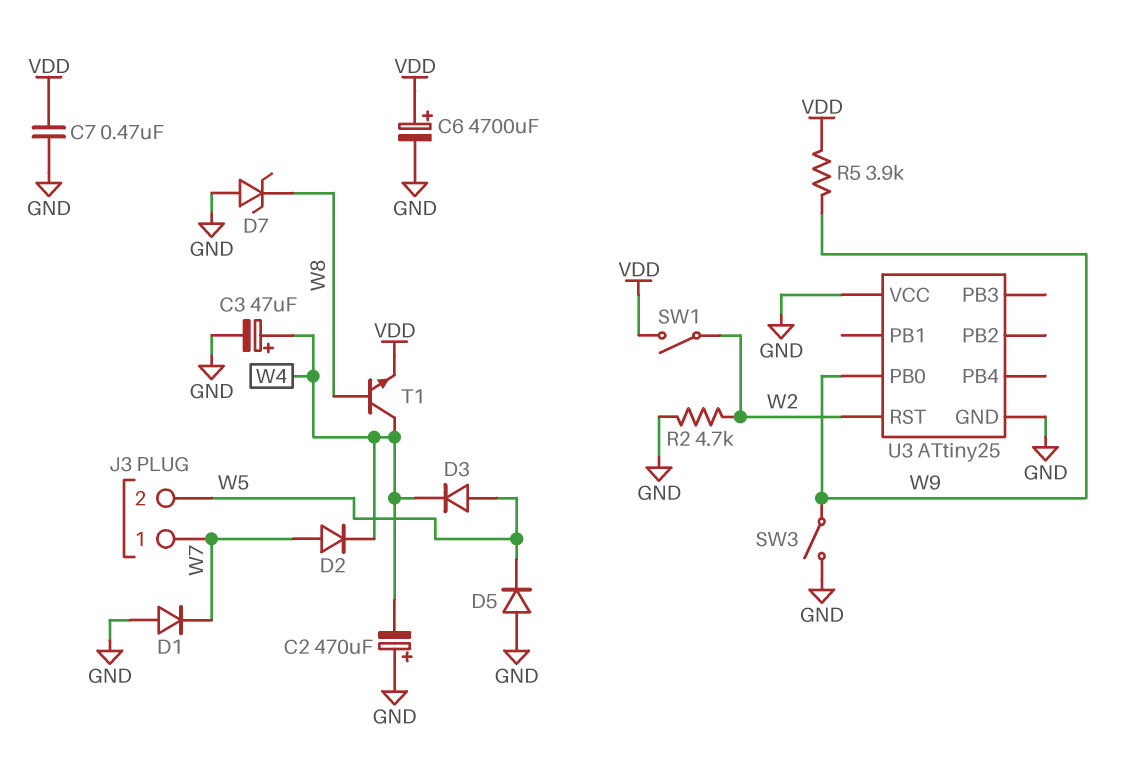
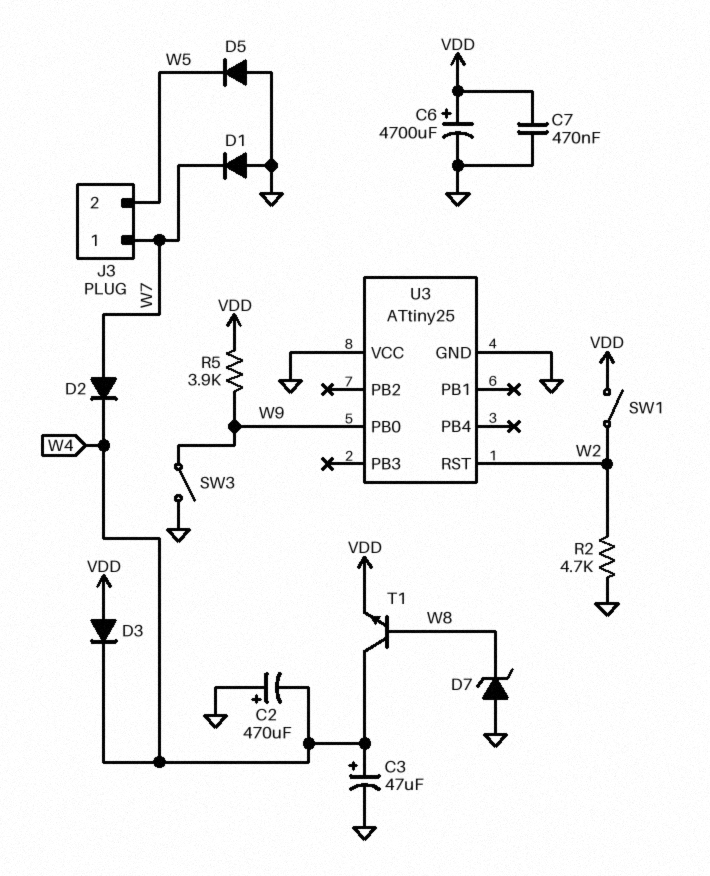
D3: diode (A W5, K W4) -> diode (A VDD, K W4)

